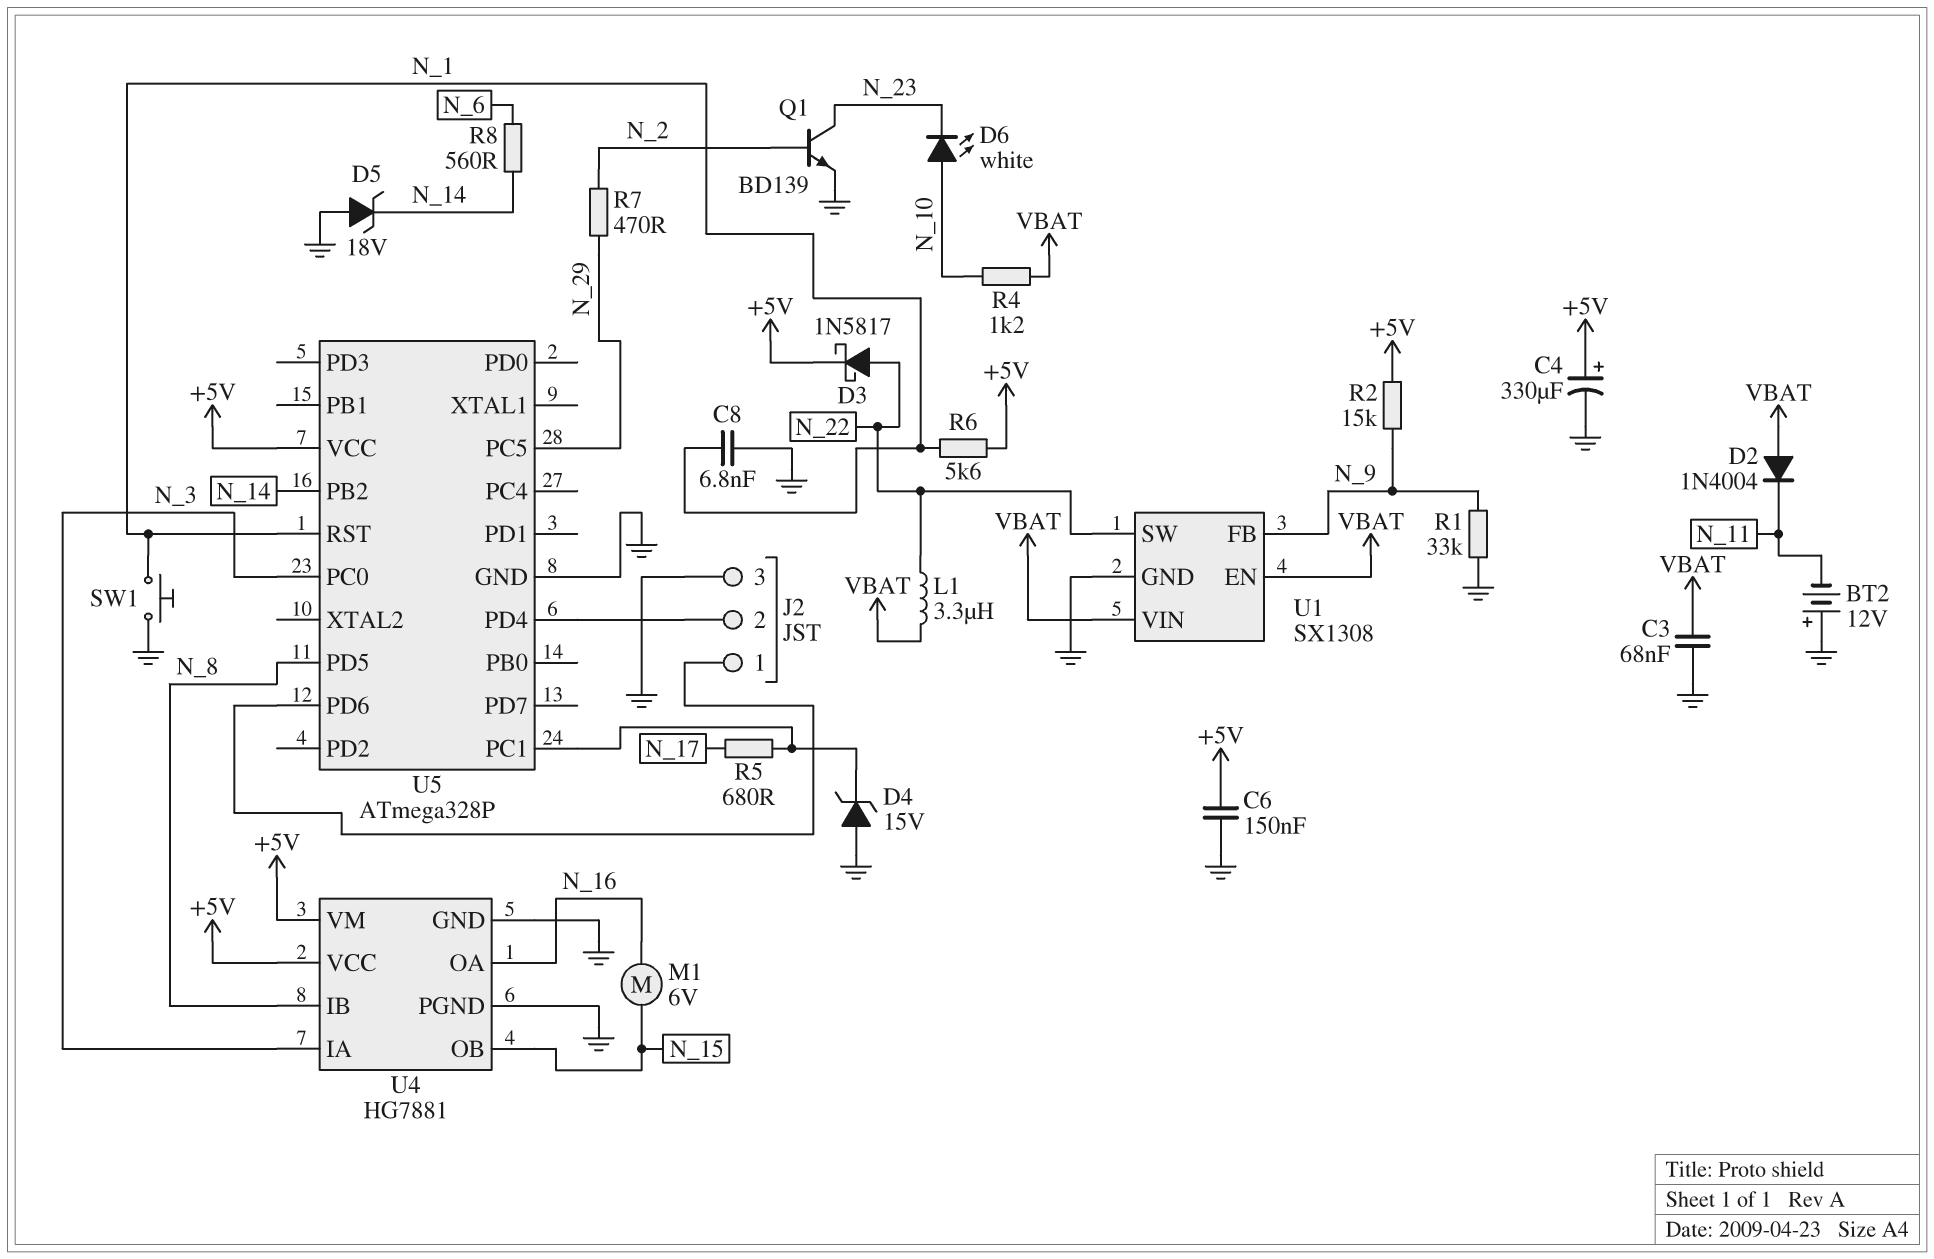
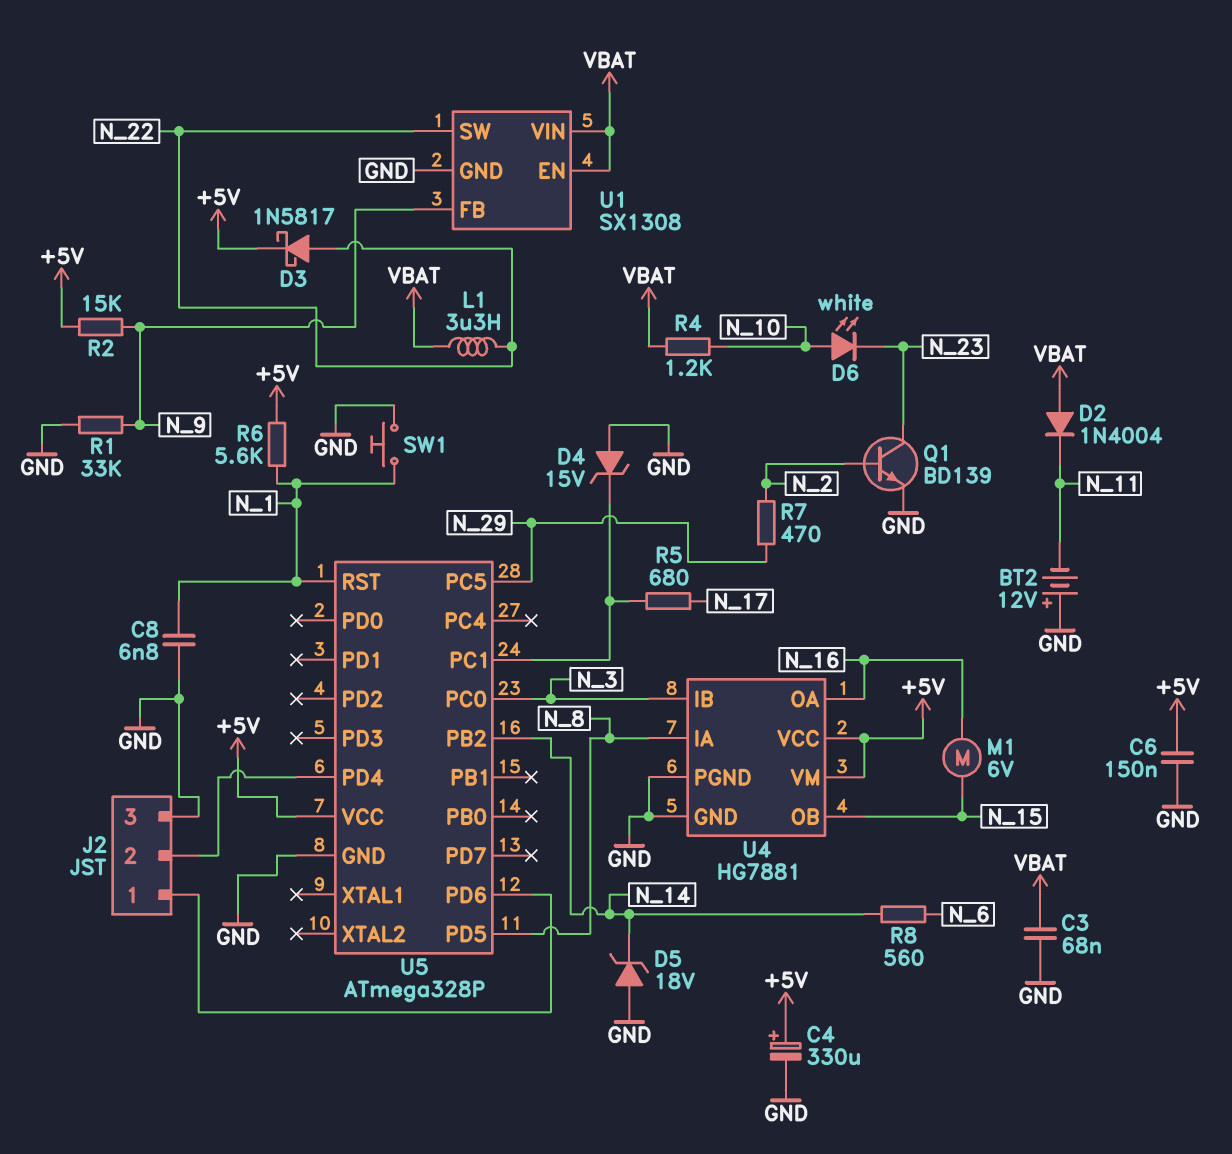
U4 pin IA: N_3 -> N_8
U4 pin IB: N_8 -> N_3

